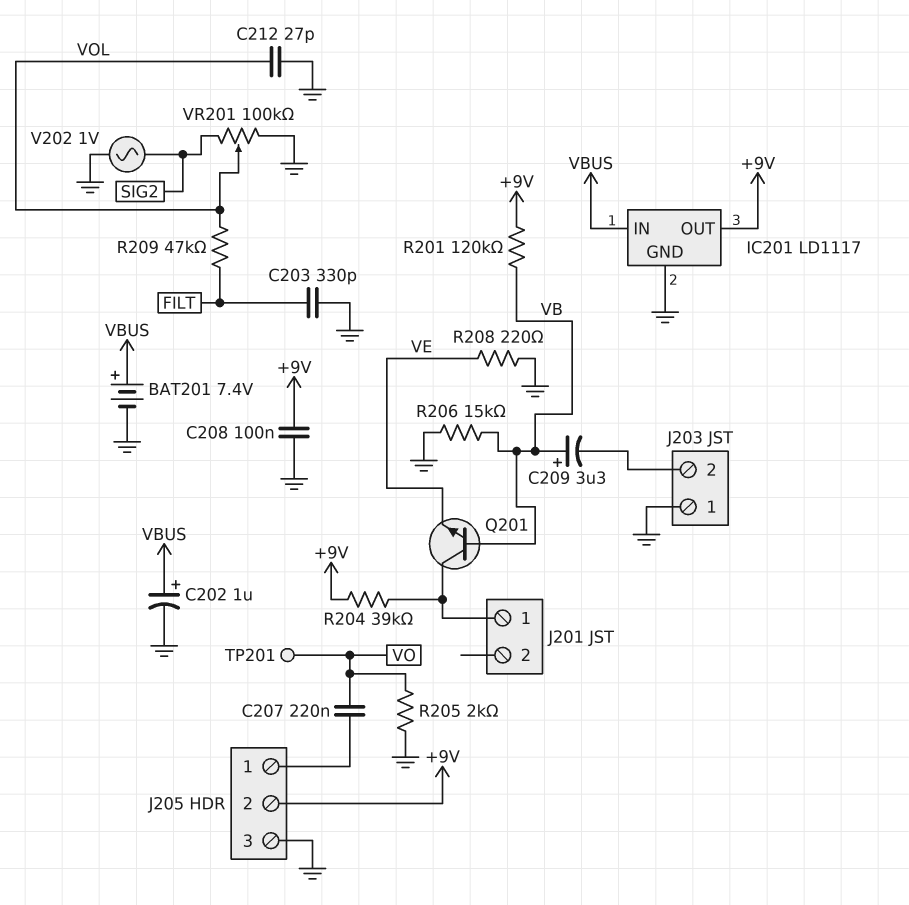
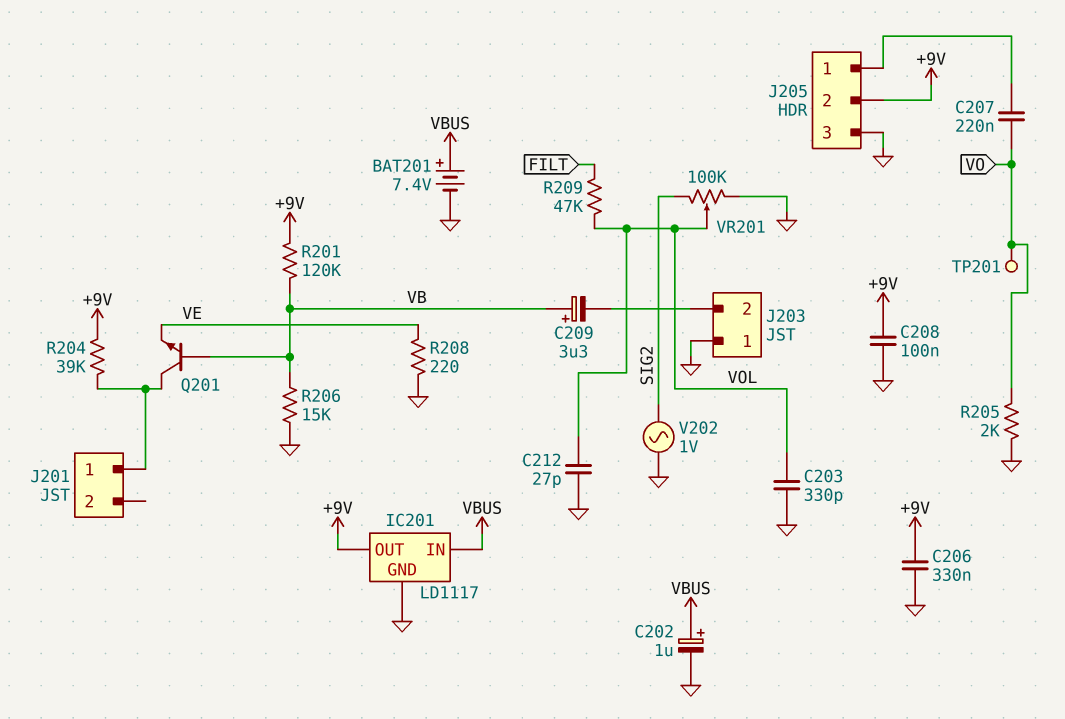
C203: 330pF (FILT, GND) -> 330pF (GND, VOL)
C206: none -> 330nF (+9V, GND)

